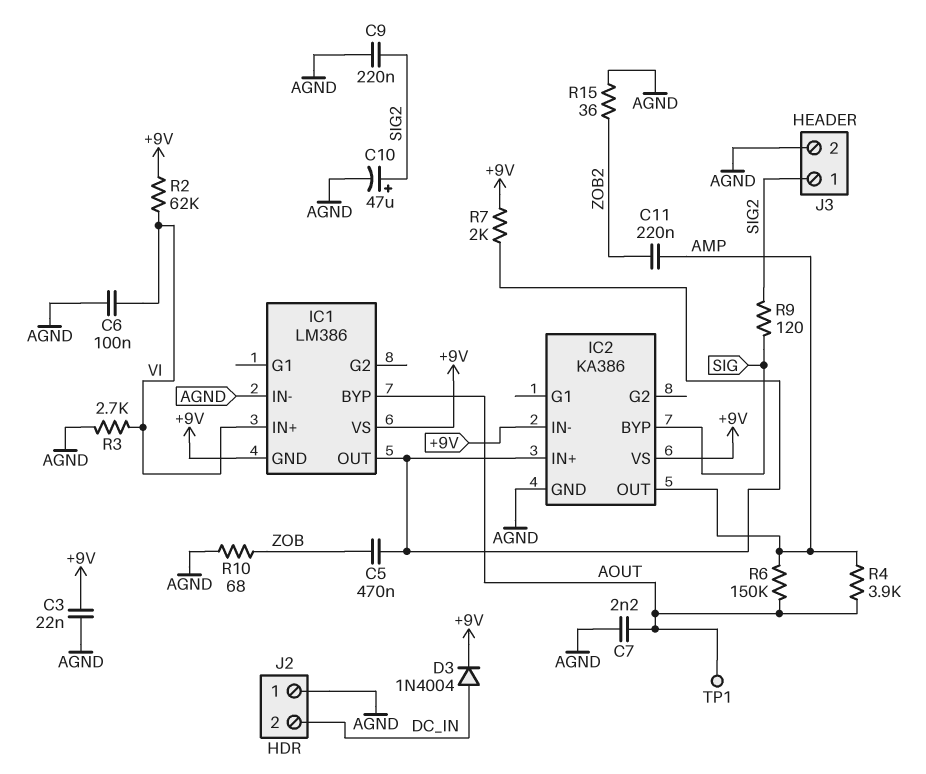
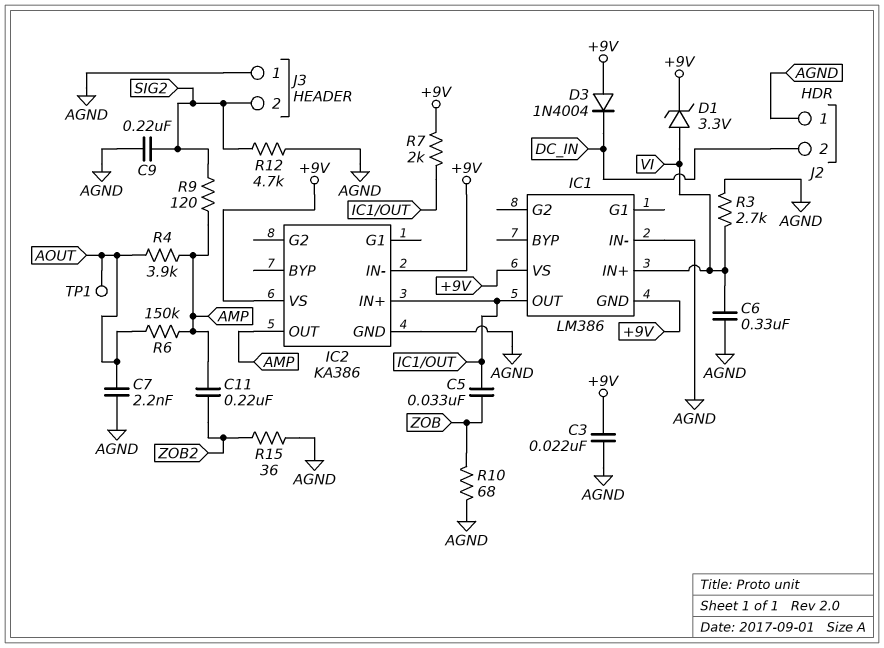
C5: 470nF (IC1/OUT, ZOB) -> 33nF (IC1/OUT, ZOB)
C6: 100nF (AGND, VI) -> 330nF (AGND, VI)
C10: 47uF (plus SIG2, minus AGND) -> none
D1: none -> zener 3.3V (A VI, K +9V)
D3: diode 1N4004 (A DC_IN, K +9V) -> diode 1N4004 (A +9V, K DC_IN)
IC1 pin BYP: AOUT -> none
IC2 pin BYP: SIG -> none
J3 pin 1: SIG2 -> AGND
J3 pin 2: AGND -> SIG2
R2: 62k (+9V, VI) -> none
R9: 120 (SIG, SIG2) -> 120 (AMP, SIG2)
R12: none -> 4.7k (AGND, SIG2)

